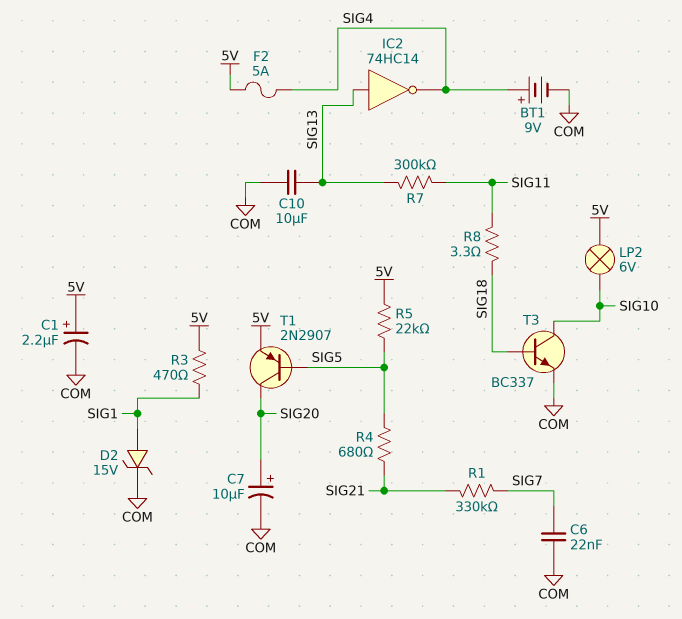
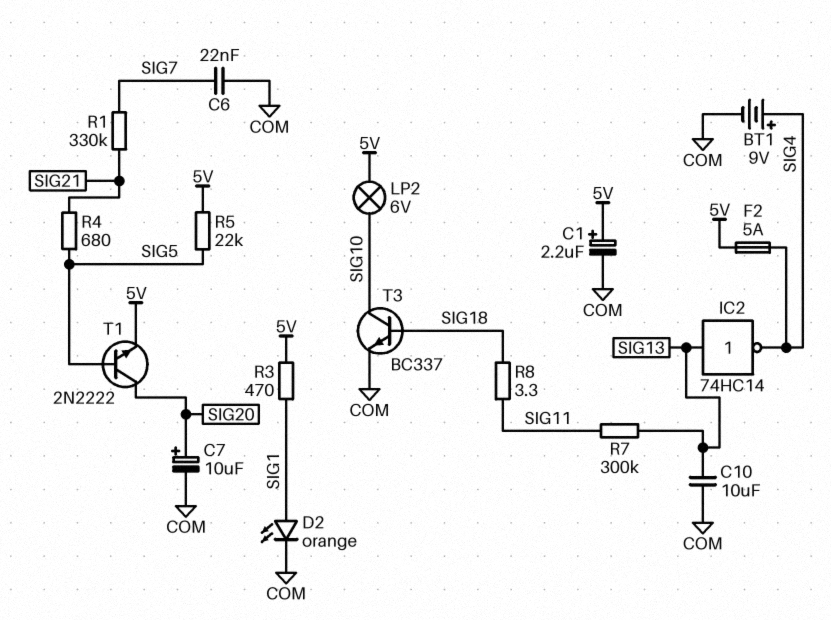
D2: zener 15V (A SIG1, K COM) -> LED orange (A SIG1, K COM)
T1: PNP 2N2907 (B SIG5, C SIG20, E 5V) -> NPN 2N2222 (B SIG5, C SIG20, E 5V)

